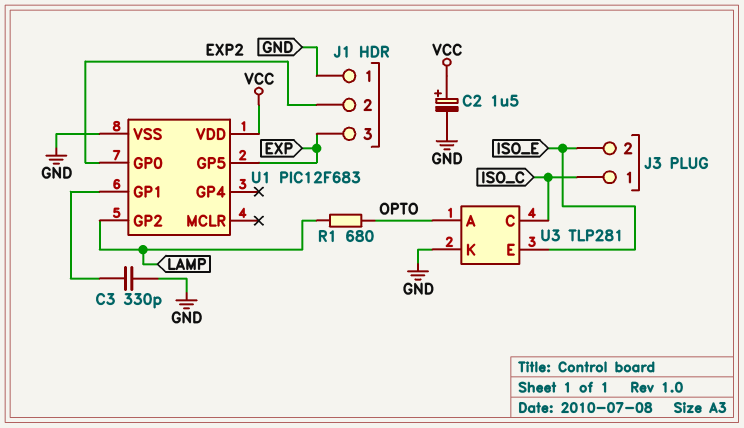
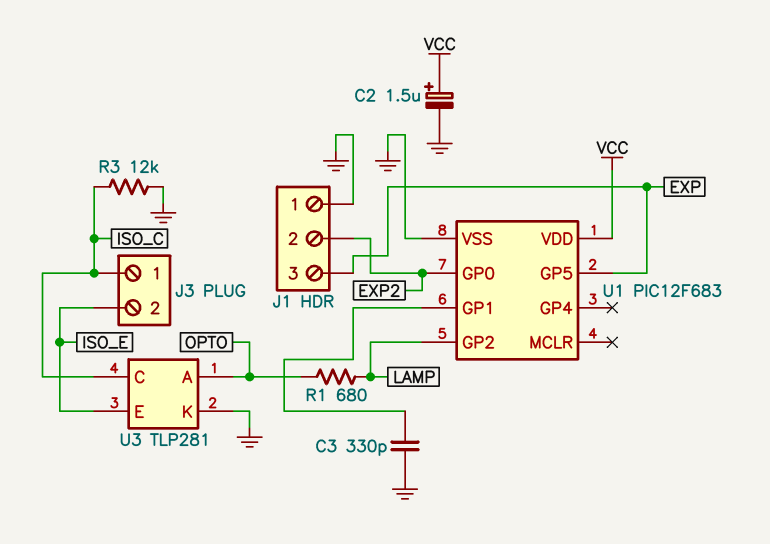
R3: none -> 12k (GND, ISO_C)

